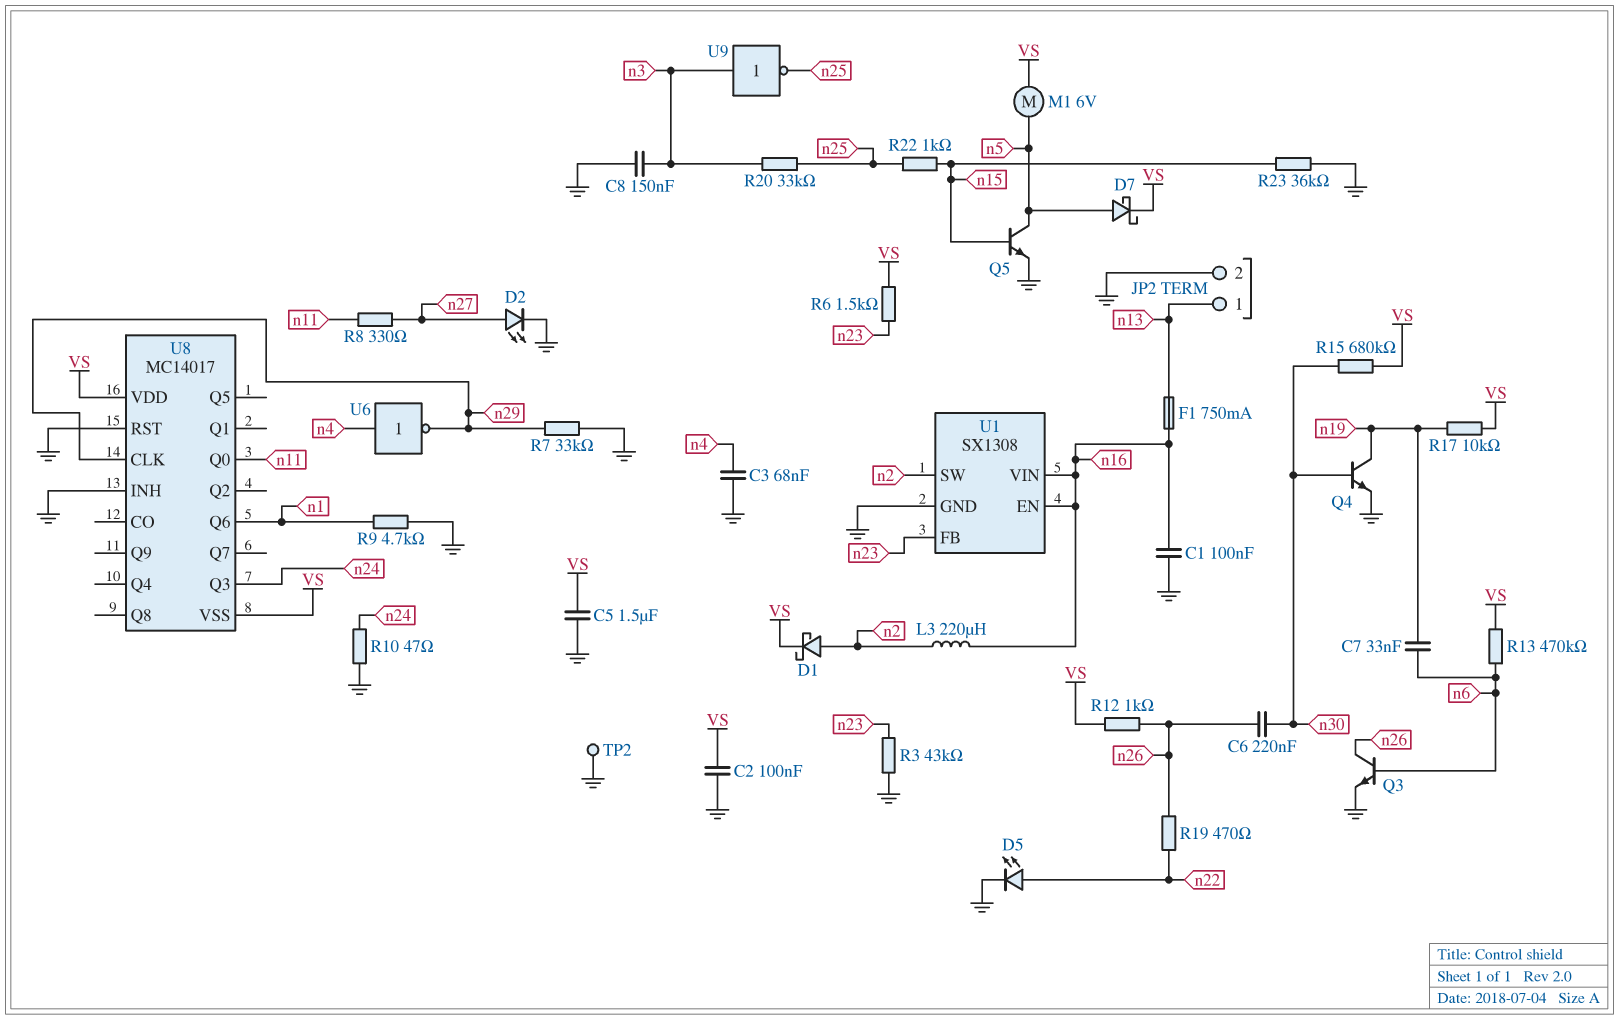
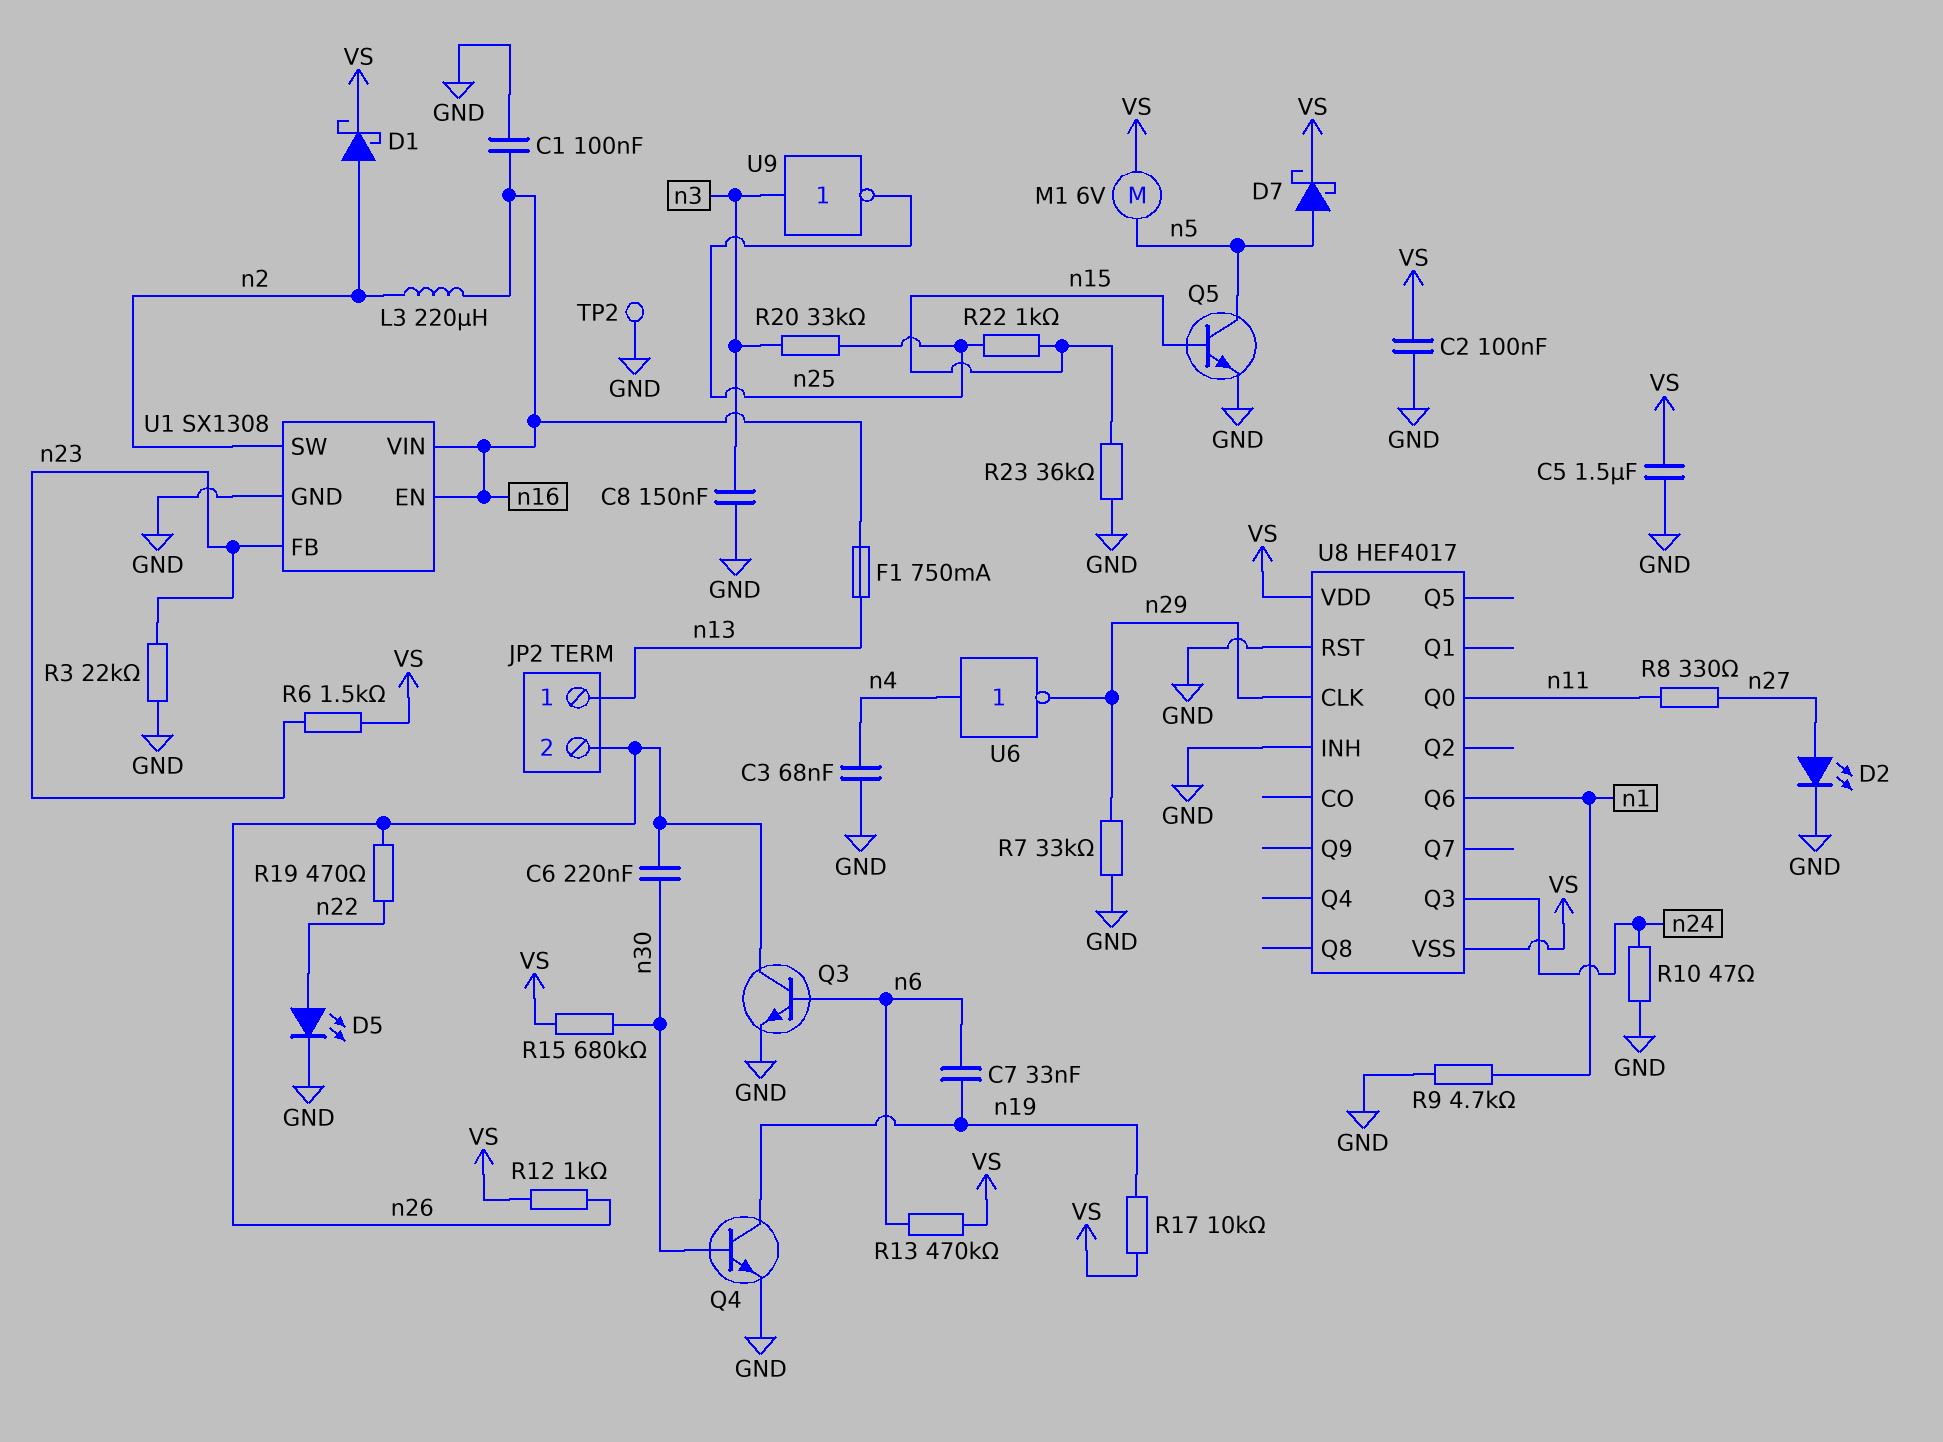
JP2 pin 2: GND -> n26
R3: 43k (GND, n23) -> 22k (GND, n23)
U8: MC14017 -> HEF4017

